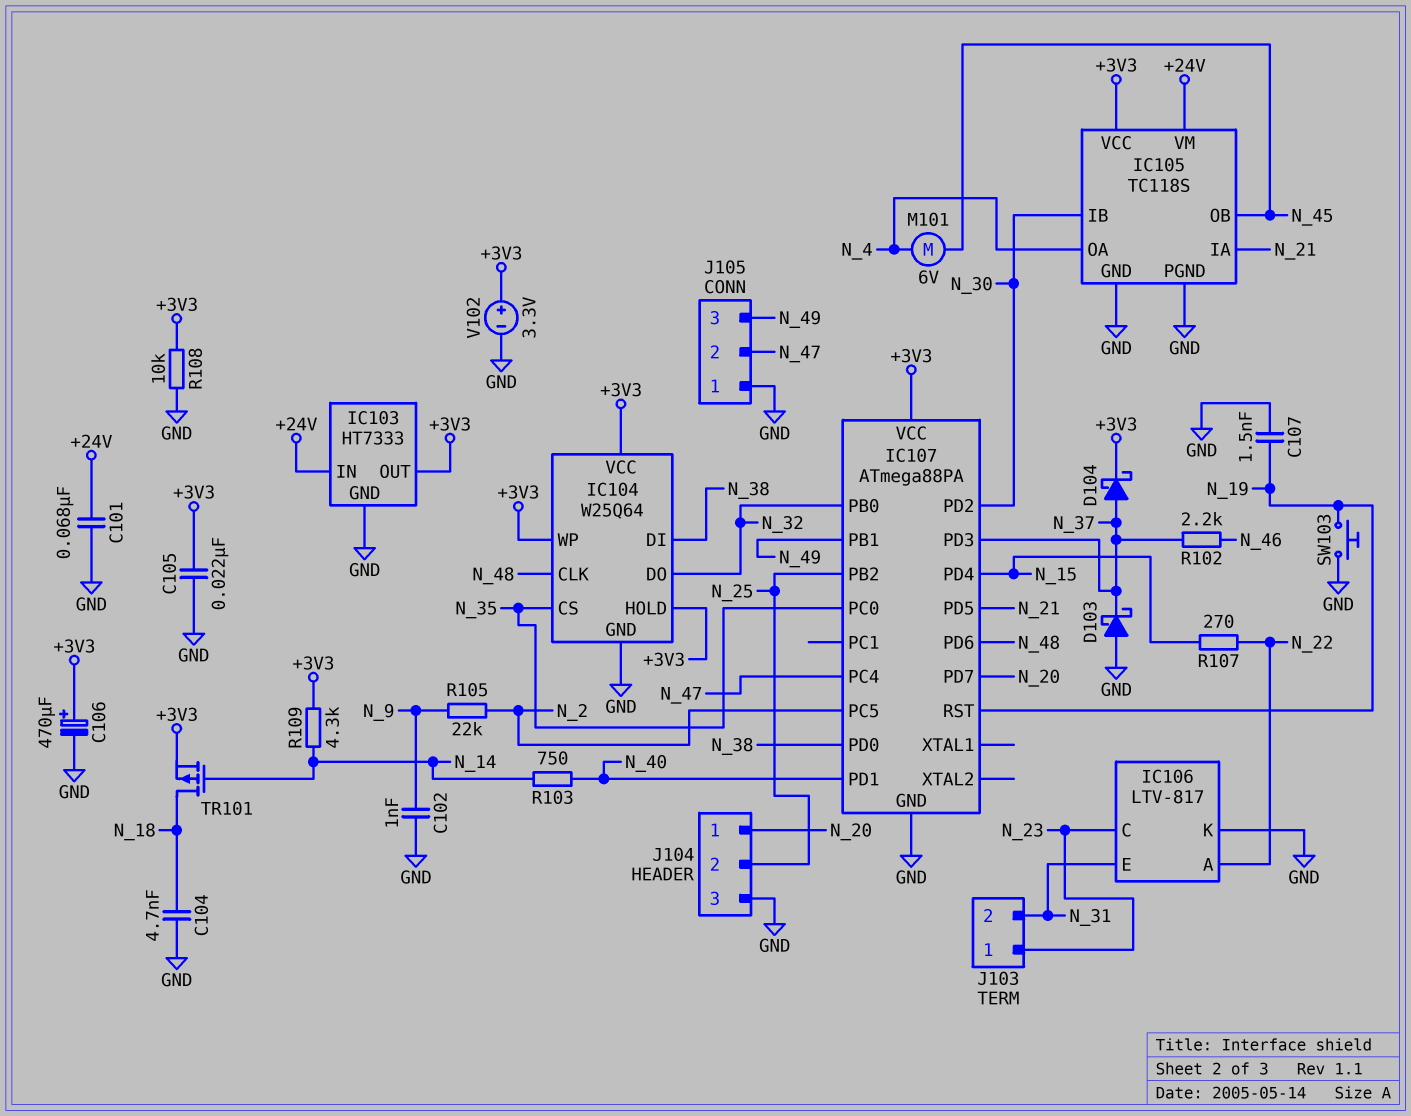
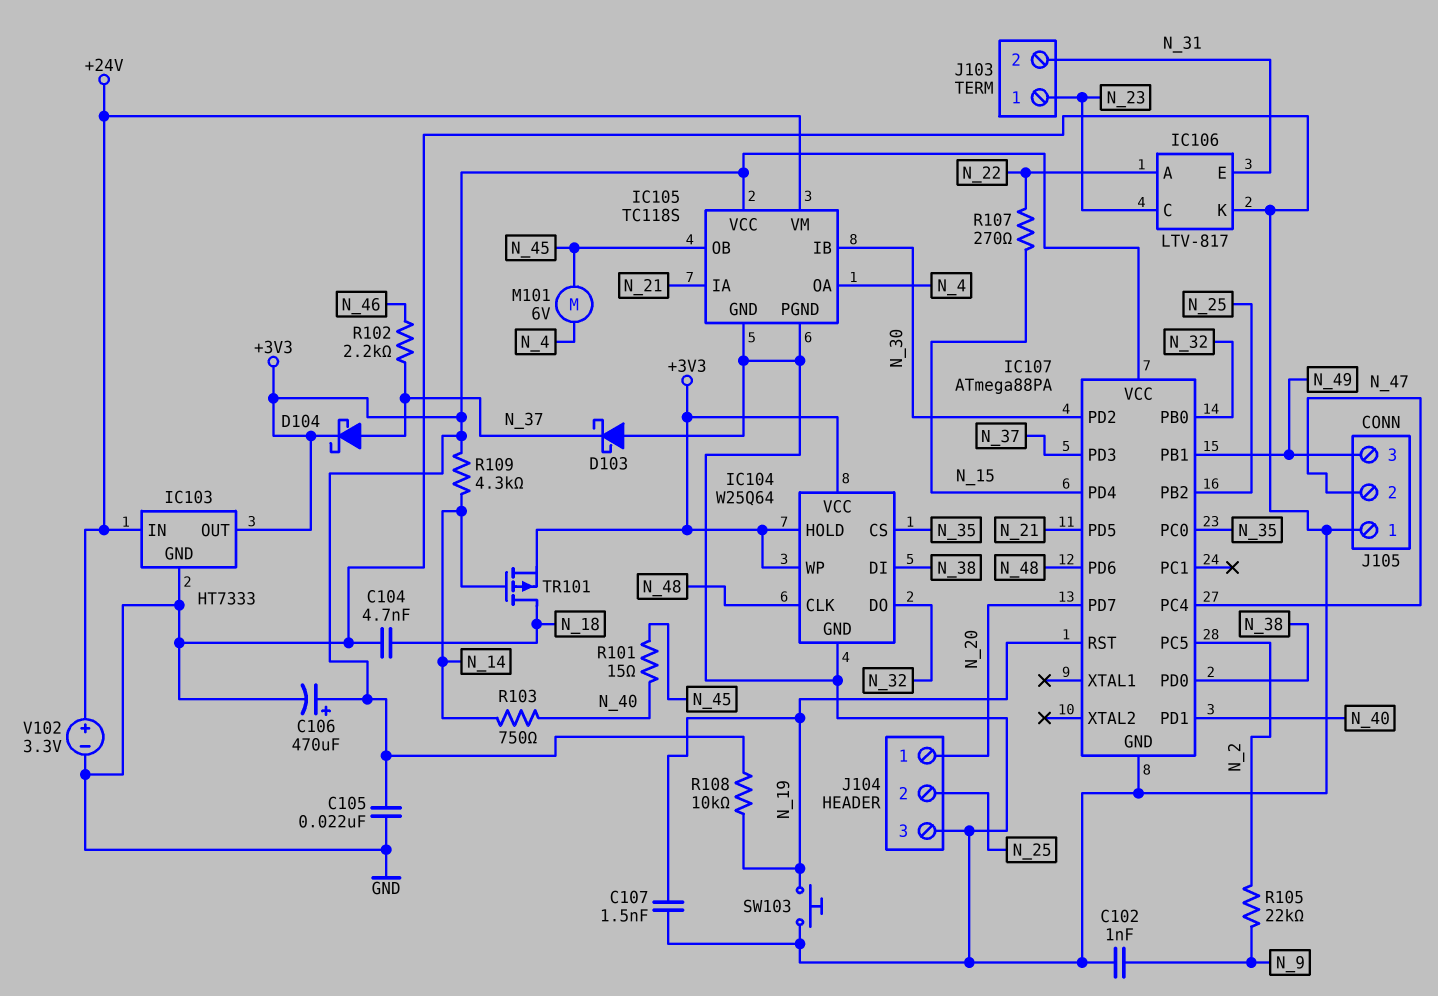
C101: 68nF (+24V, GND) -> none
R101: none -> 15 (N_40, N_45)
R108: 10k (+3V3, GND) -> 10k (+3V3, N_19)
V102: 3.3V (plus +3V3, minus GND) -> 3.3V (plus +24V, minus GND)

